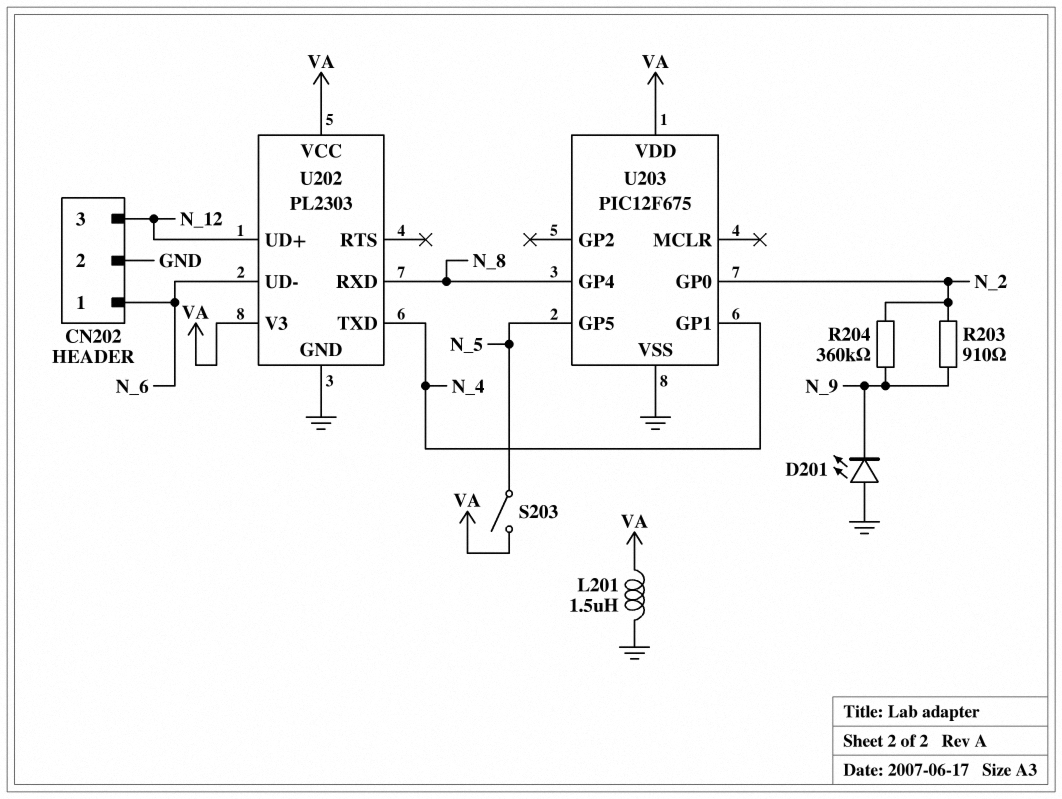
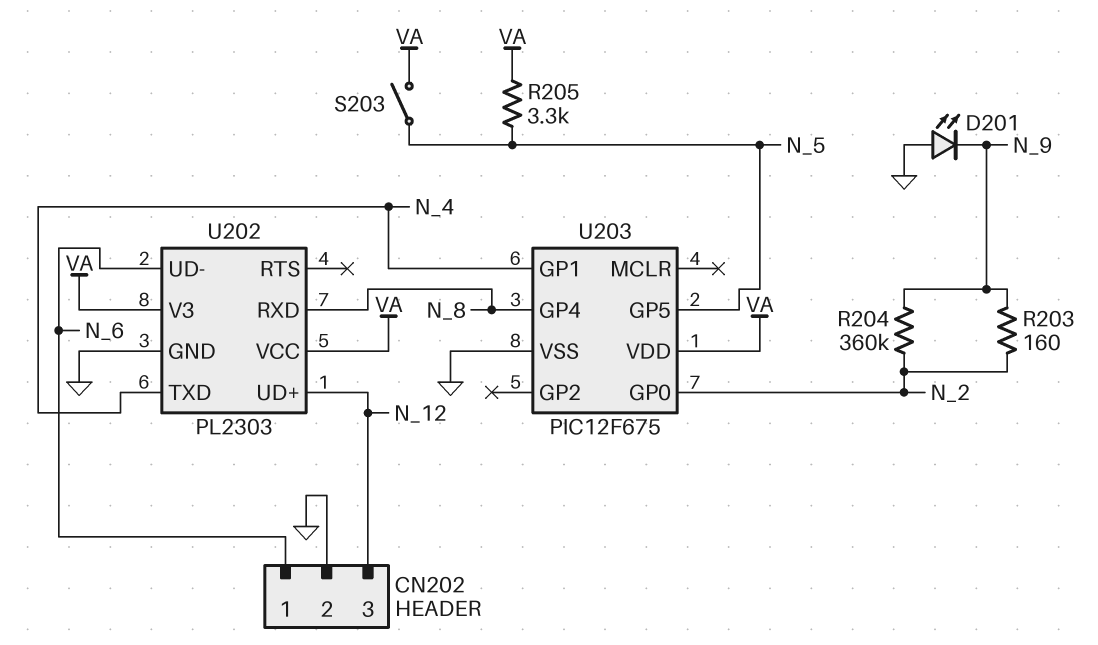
L201: 1.5uH (GND, VA) -> none
R203: 910 (N_2, N_9) -> 160 (N_2, N_9)
R205: none -> 3.3k (N_5, VA)

